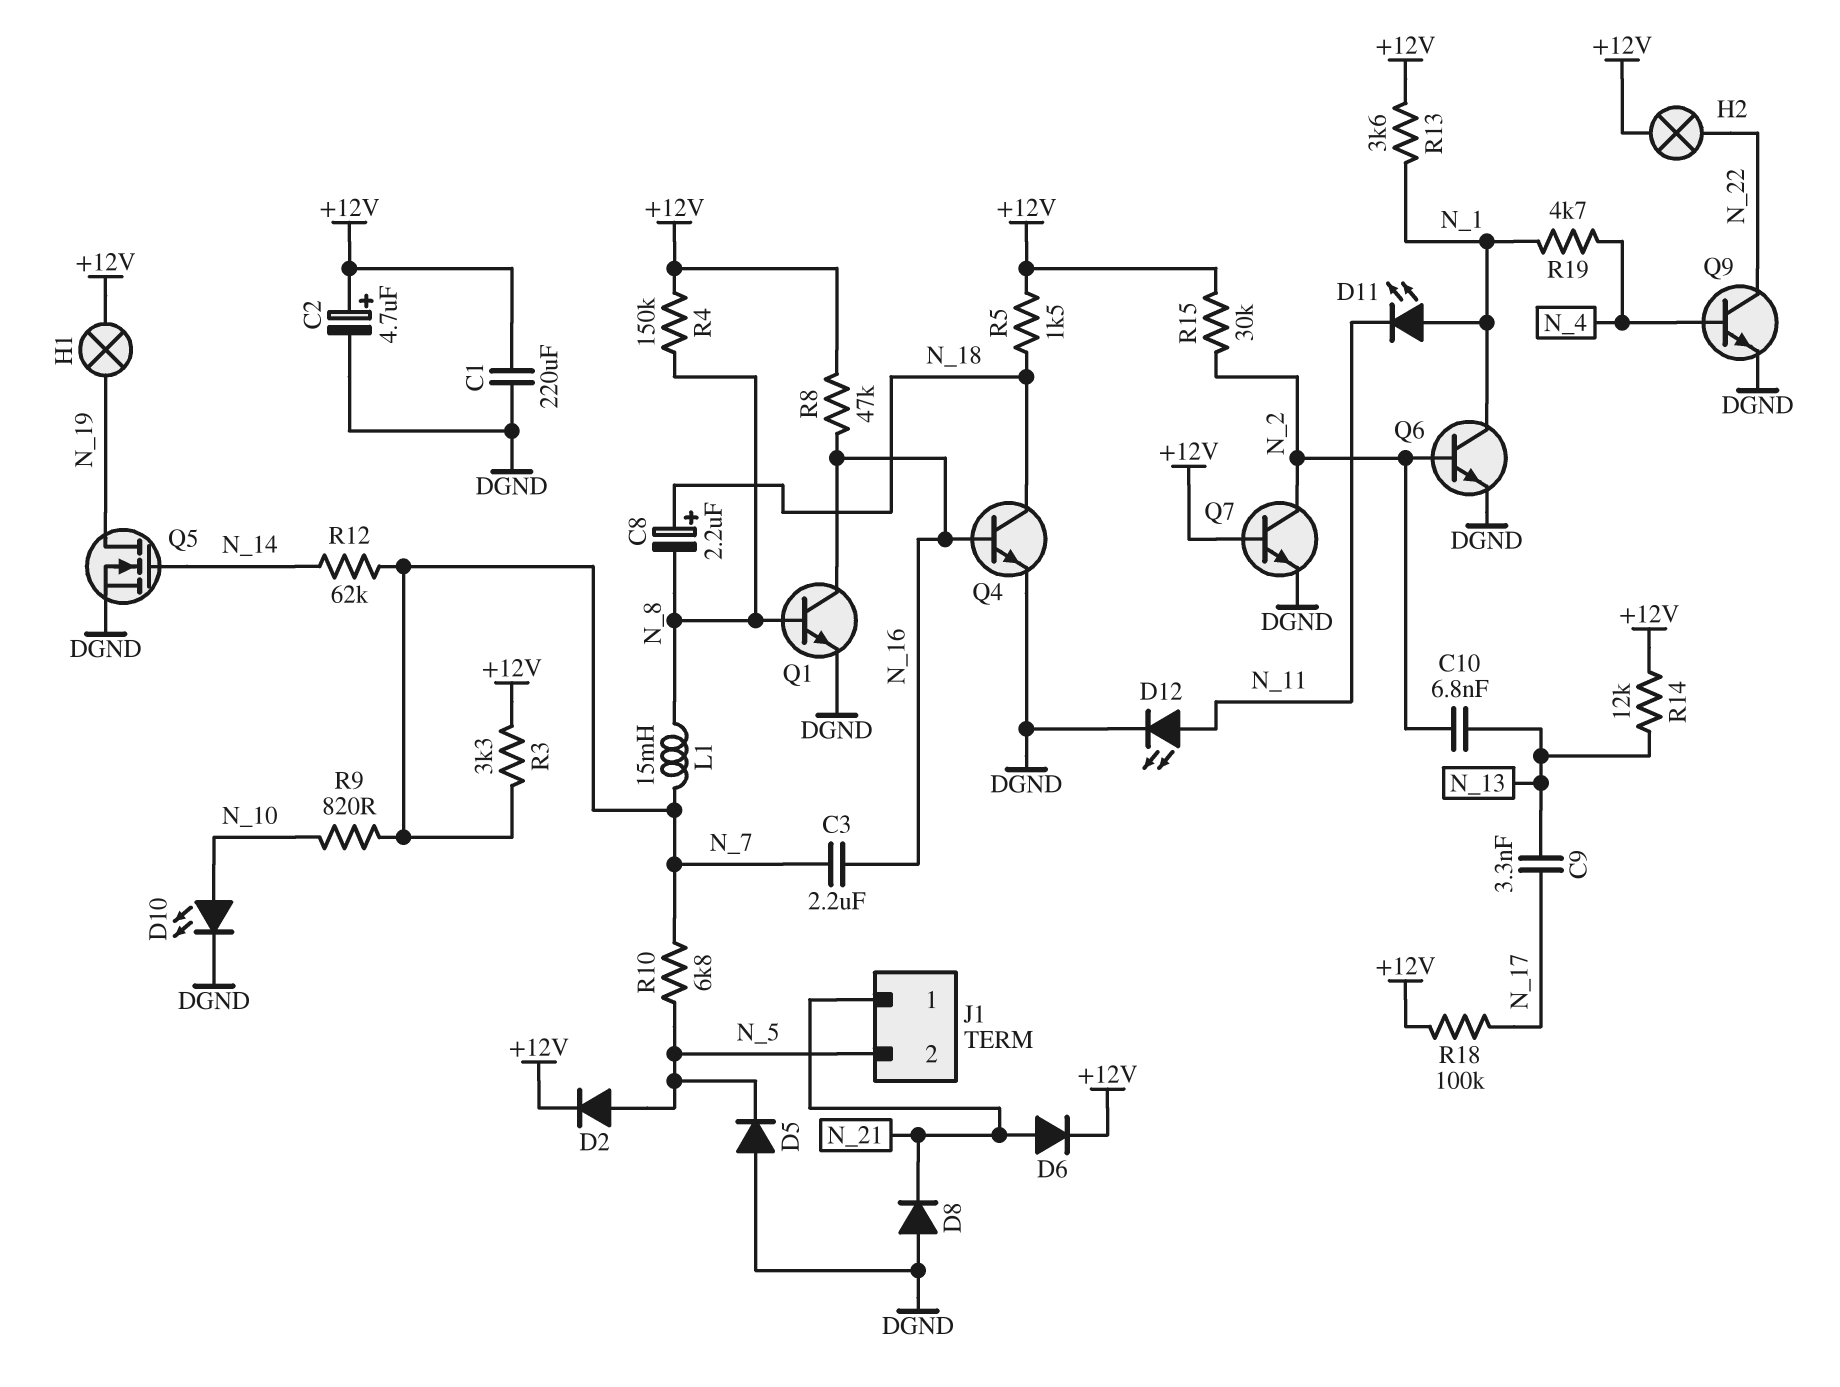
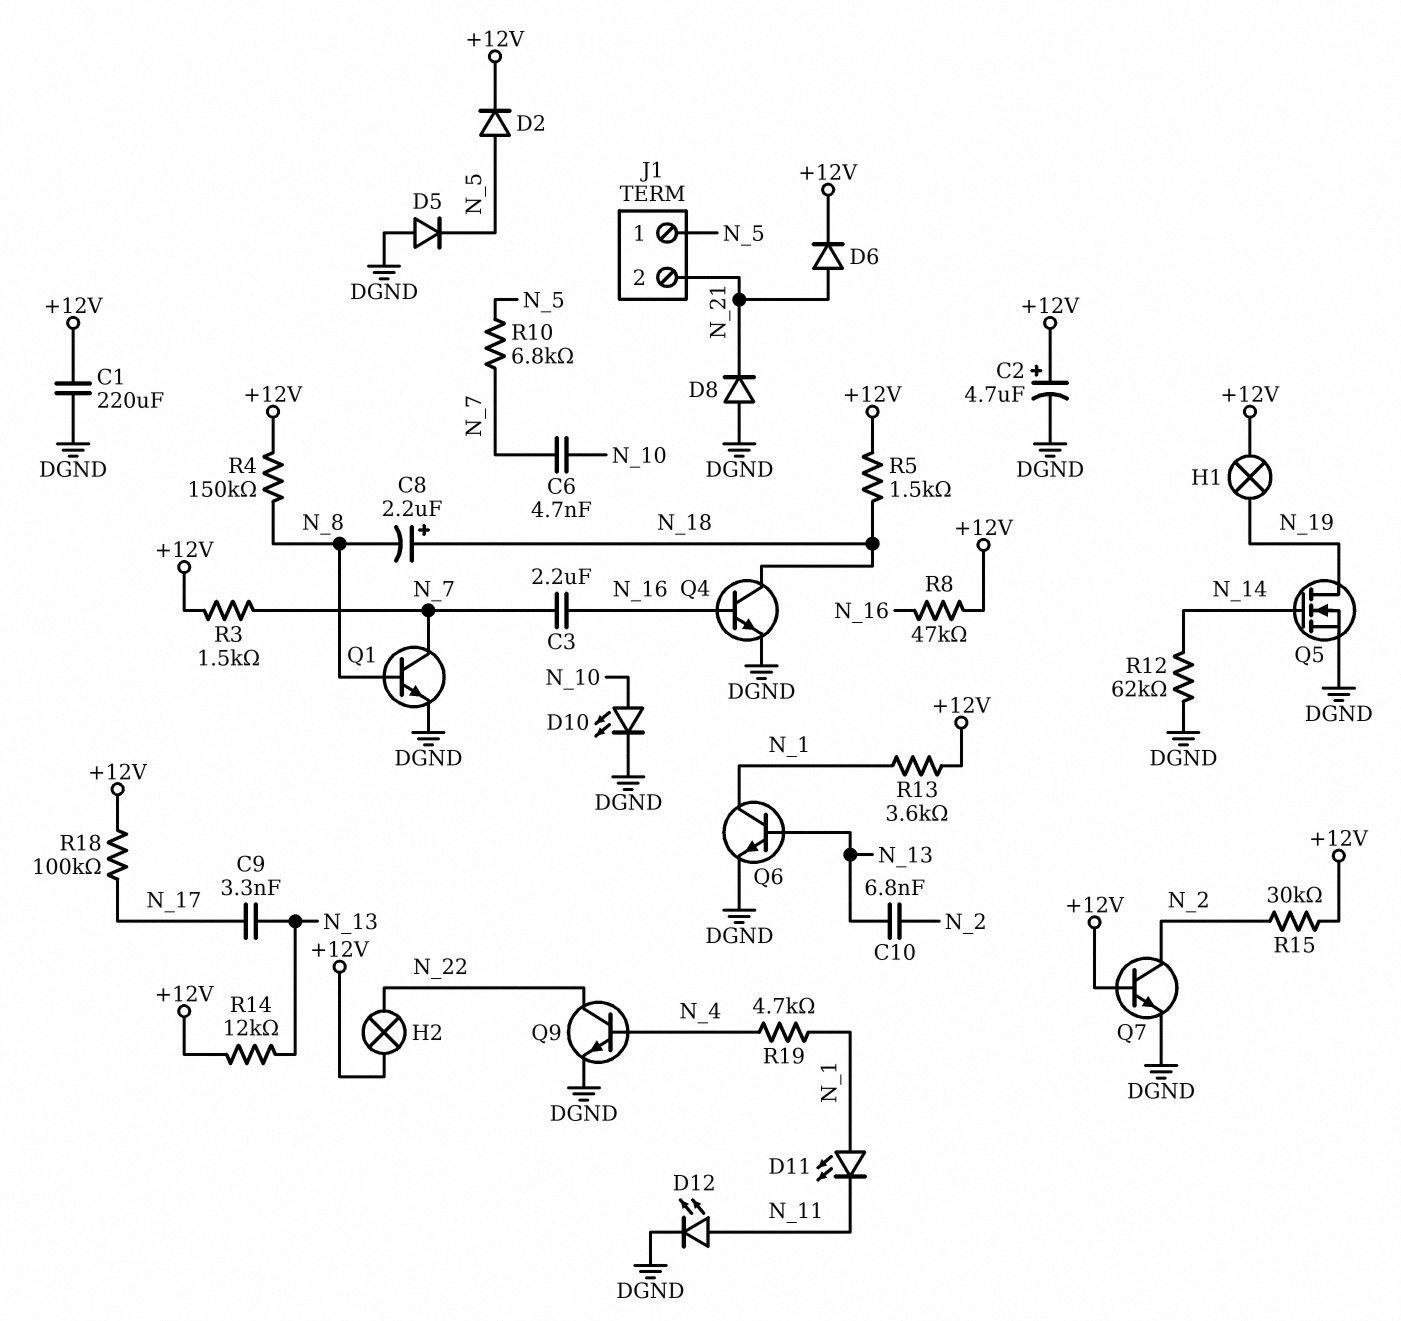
C6: none -> 4.7nF (N_7, N_10)
J1 pin 1: N_21 -> N_5
J1 pin 2: N_5 -> N_21
L1: 15mH (N_7, N_8) -> none
Q1: NPN (B N_8, C N_16, E DGND) -> NPN (B N_8, C N_7, E DGND)
Q6: NPN (B N_2, C N_1, E DGND) -> NPN (B N_13, C N_1, E DGND)
R3: 3.3k (+12V, N_7) -> 1.5k (+12V, N_7)
R9: 820 (N_7, N_10) -> none
R12: 62k (N_7, N_14) -> 62k (DGND, N_14)

